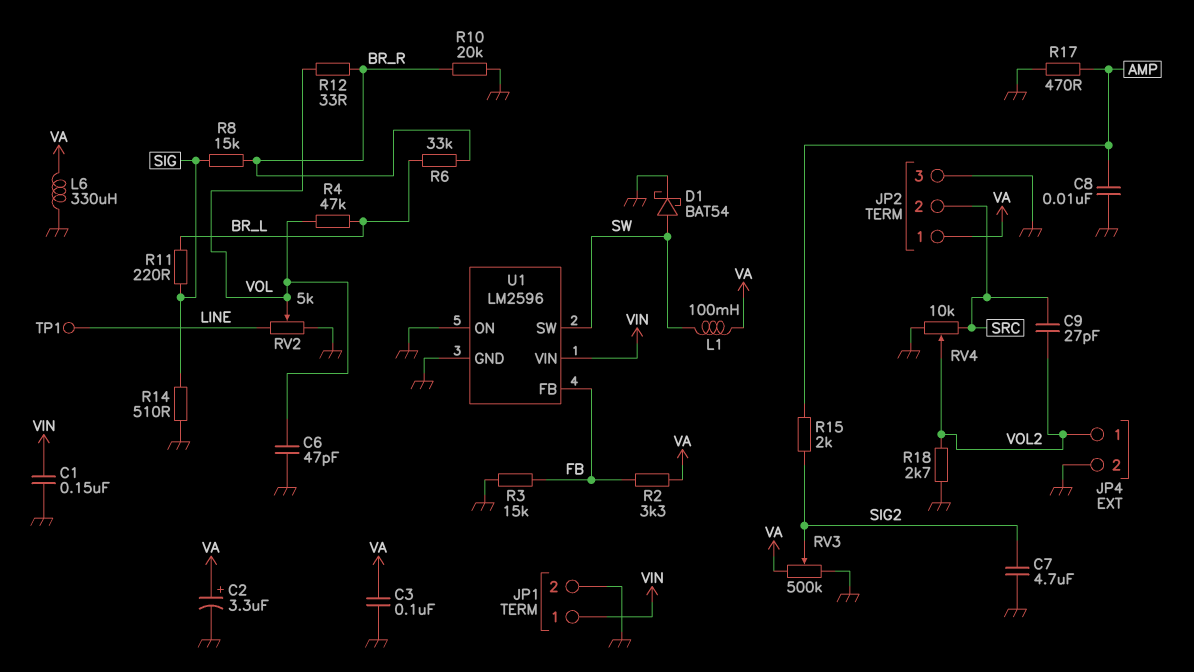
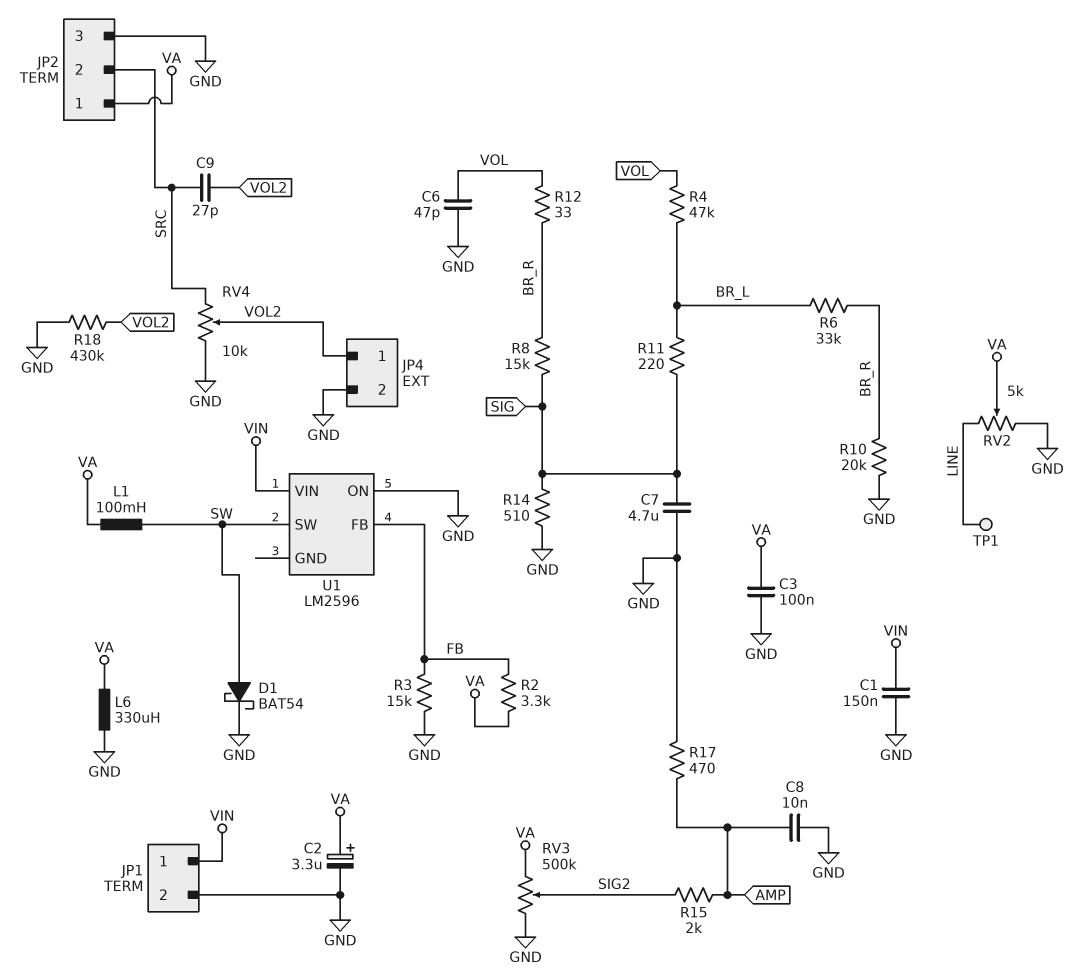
C7: 4.7uF (GND, SIG2) -> 4.7uF (GND, SIG)
R18: 2.7k (GND, VOL2) -> 430k (GND, VOL2)
RV2: 5k (GND, LINE, wiper VOL) -> 5k (GND, LINE, wiper VA)
U1 pin GND: GND -> none

